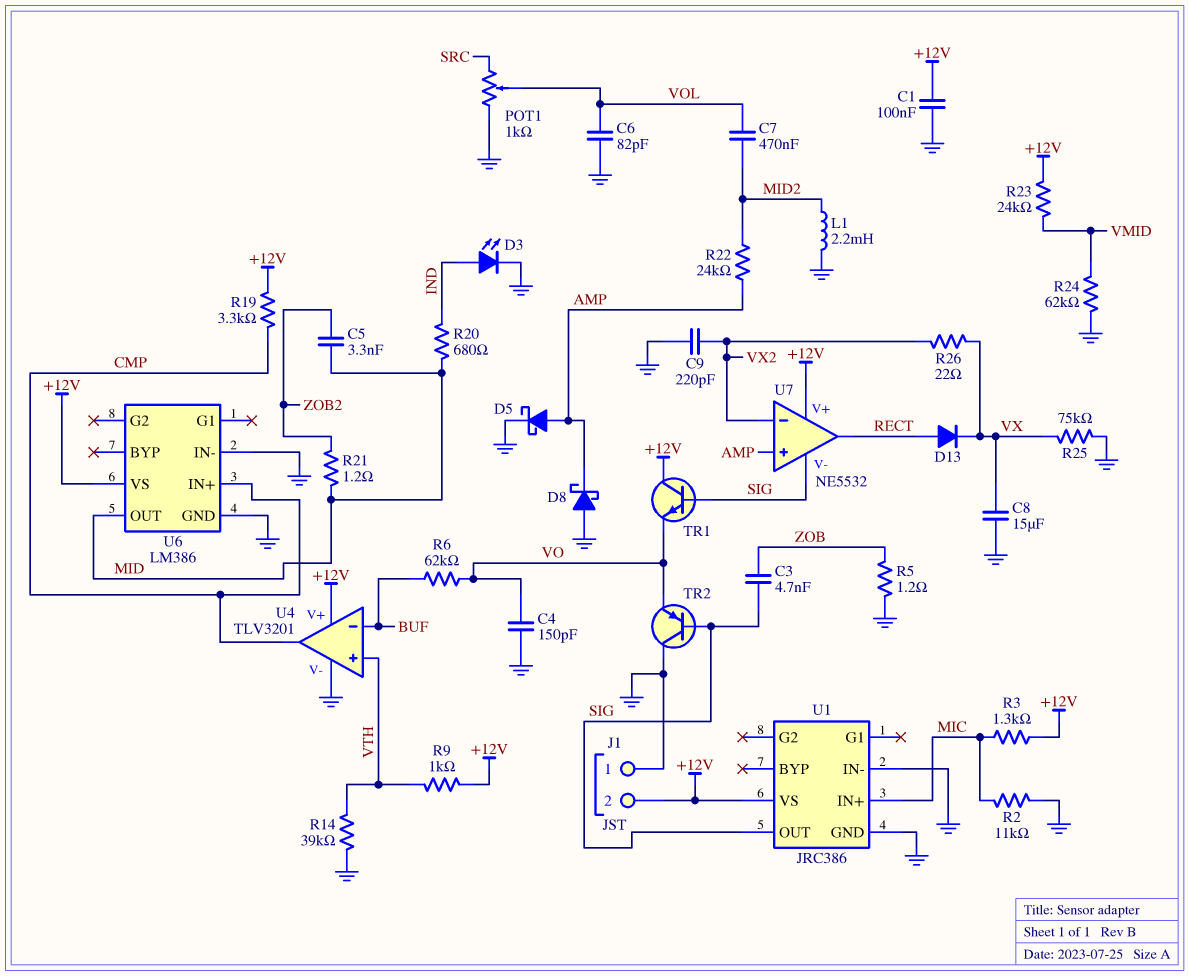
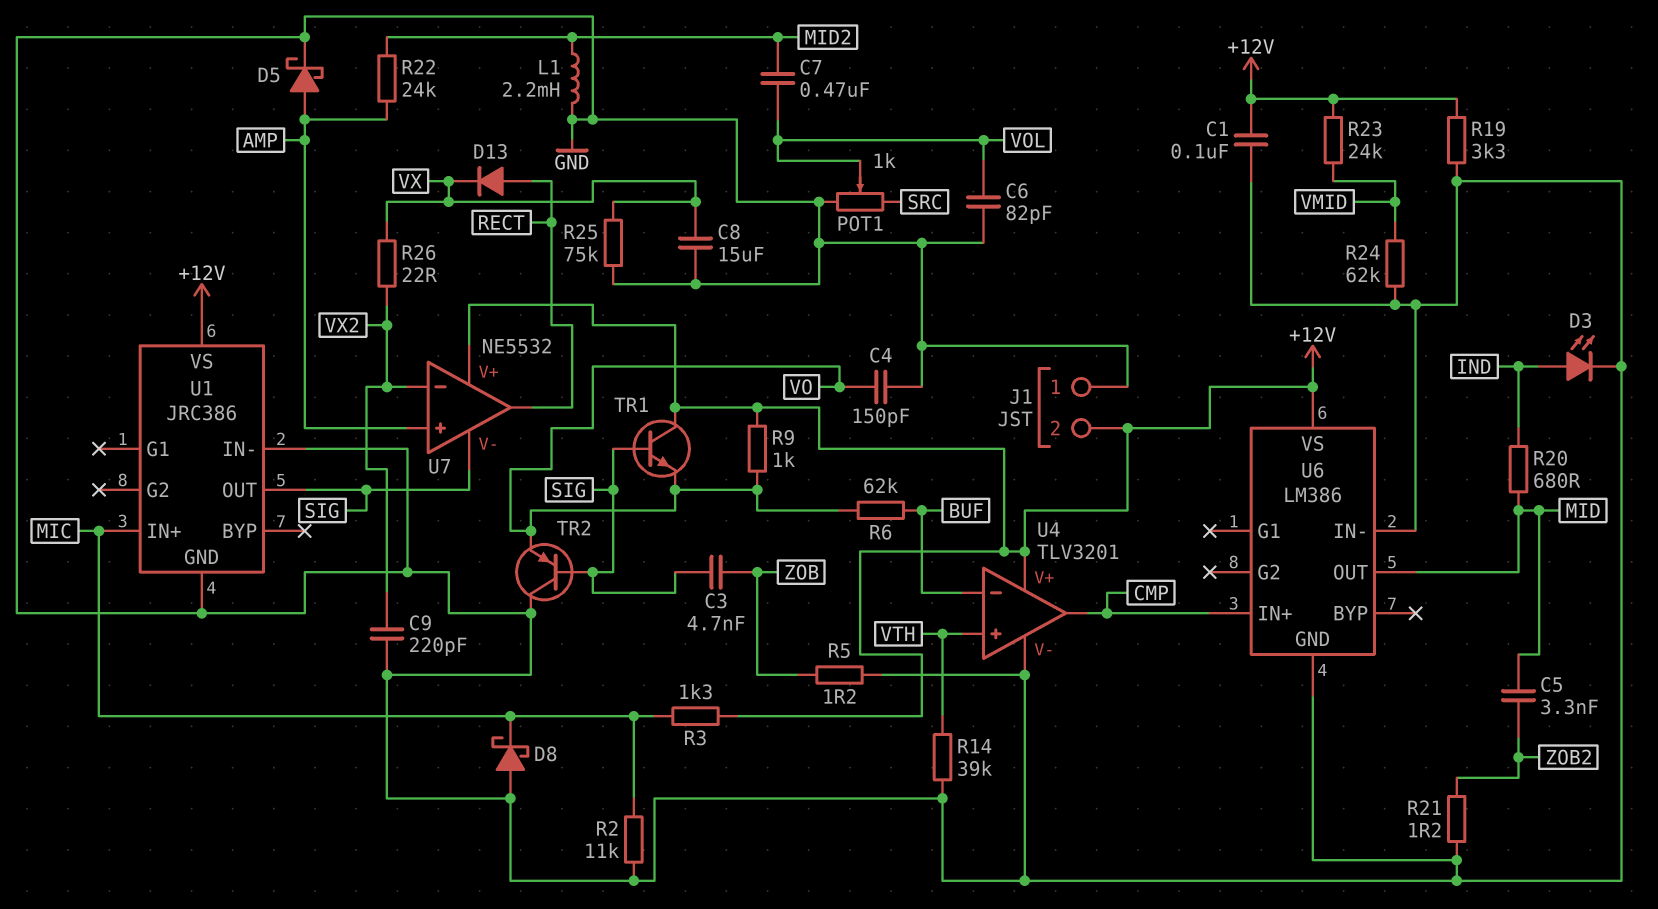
D8: schottky (A GND, K AMP) -> schottky (A GND, K MIC)
R9: 1k (+12V, VTH) -> 1k (+12V, VO)
R19: 3.3k (+12V, CMP) -> 3.3k (+12V, GND)
R21: 1.2 (MID, ZOB2) -> 1.2 (GND, ZOB2)

